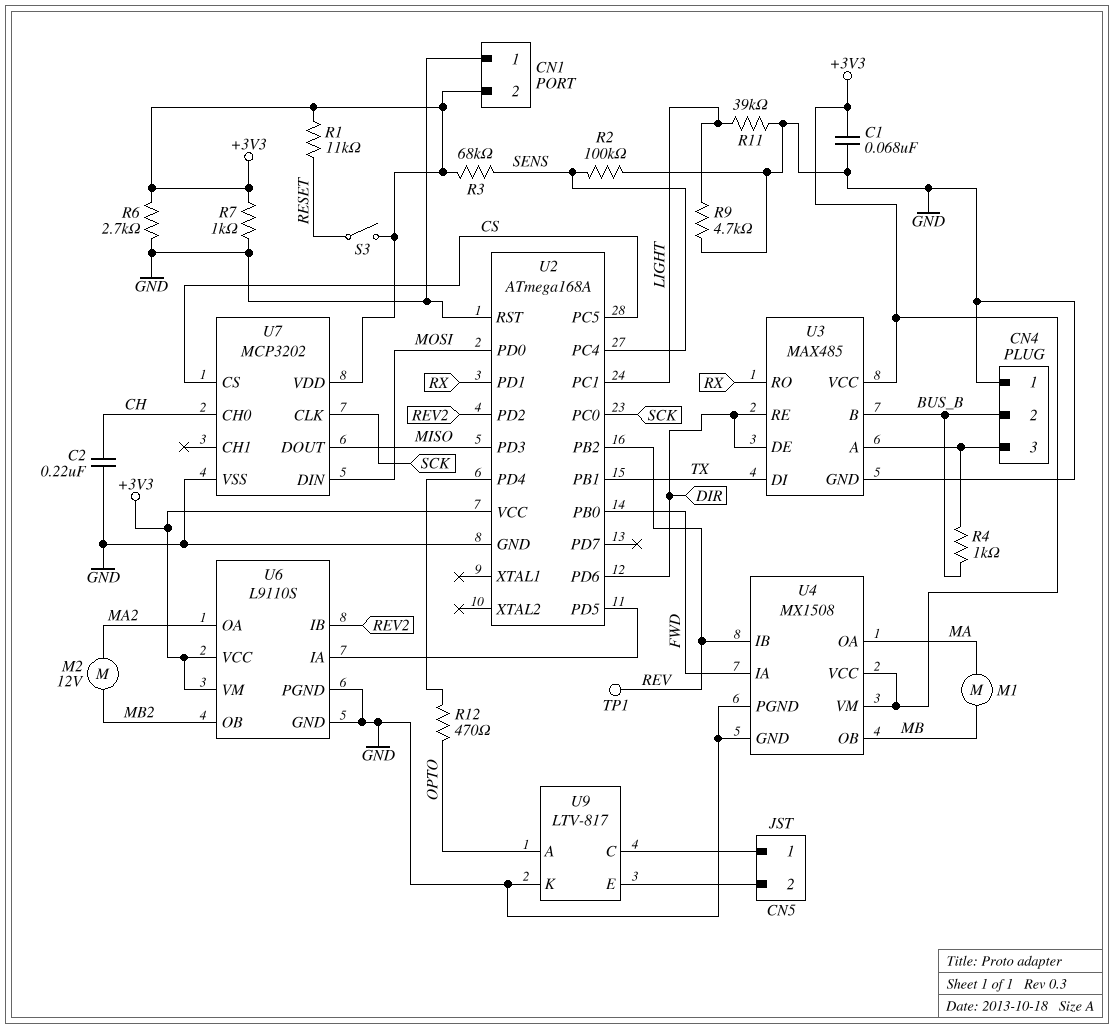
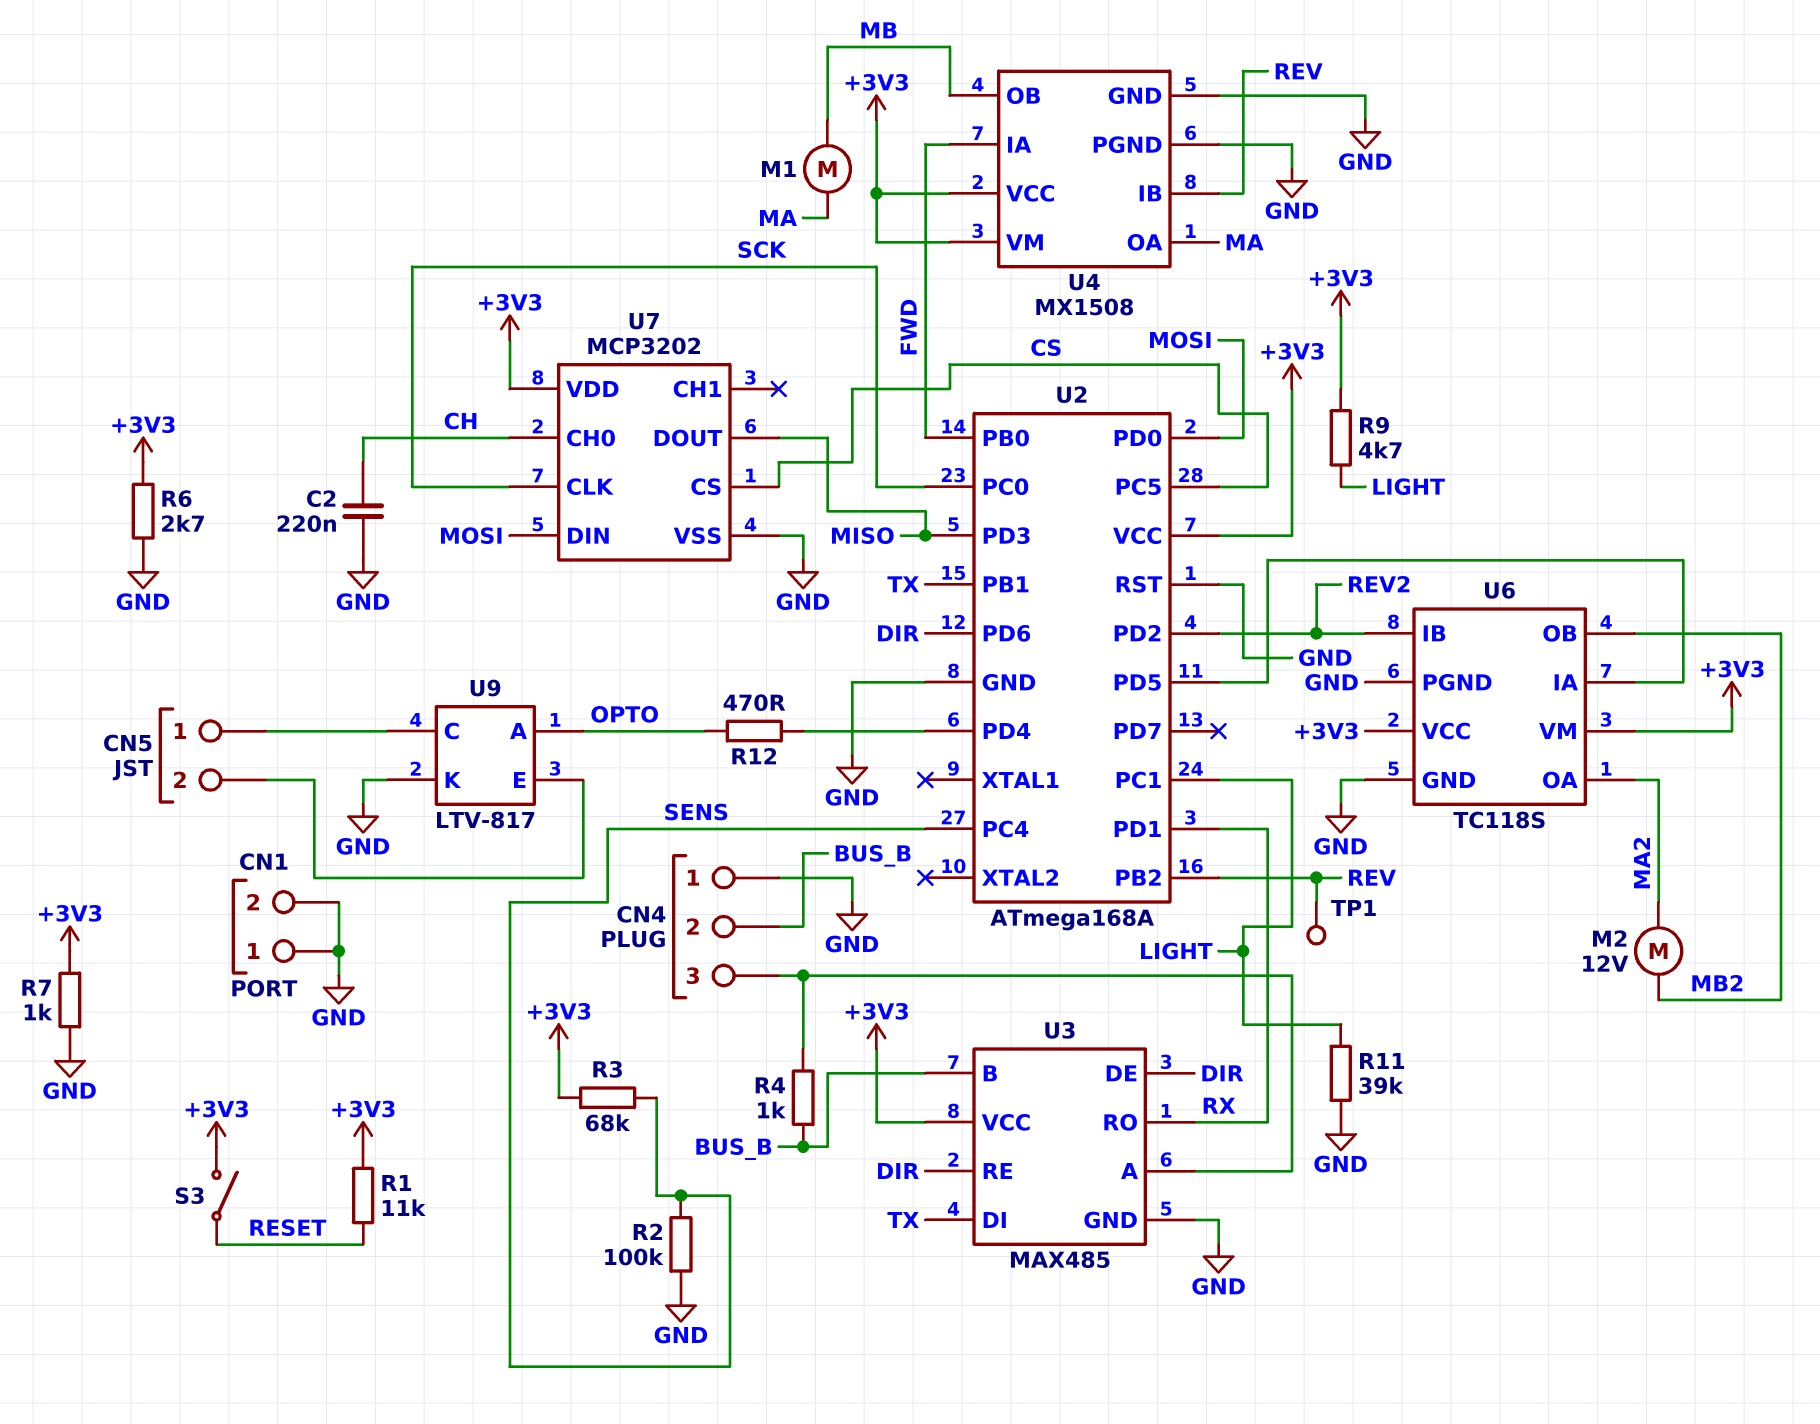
C1: 68nF (+3V3, GND) -> none
CN1 pin 2: +3V3 -> GND
R9: 4.7k (GND, LIGHT) -> 4.7k (+3V3, LIGHT)
U6: L9110S -> TC118S

